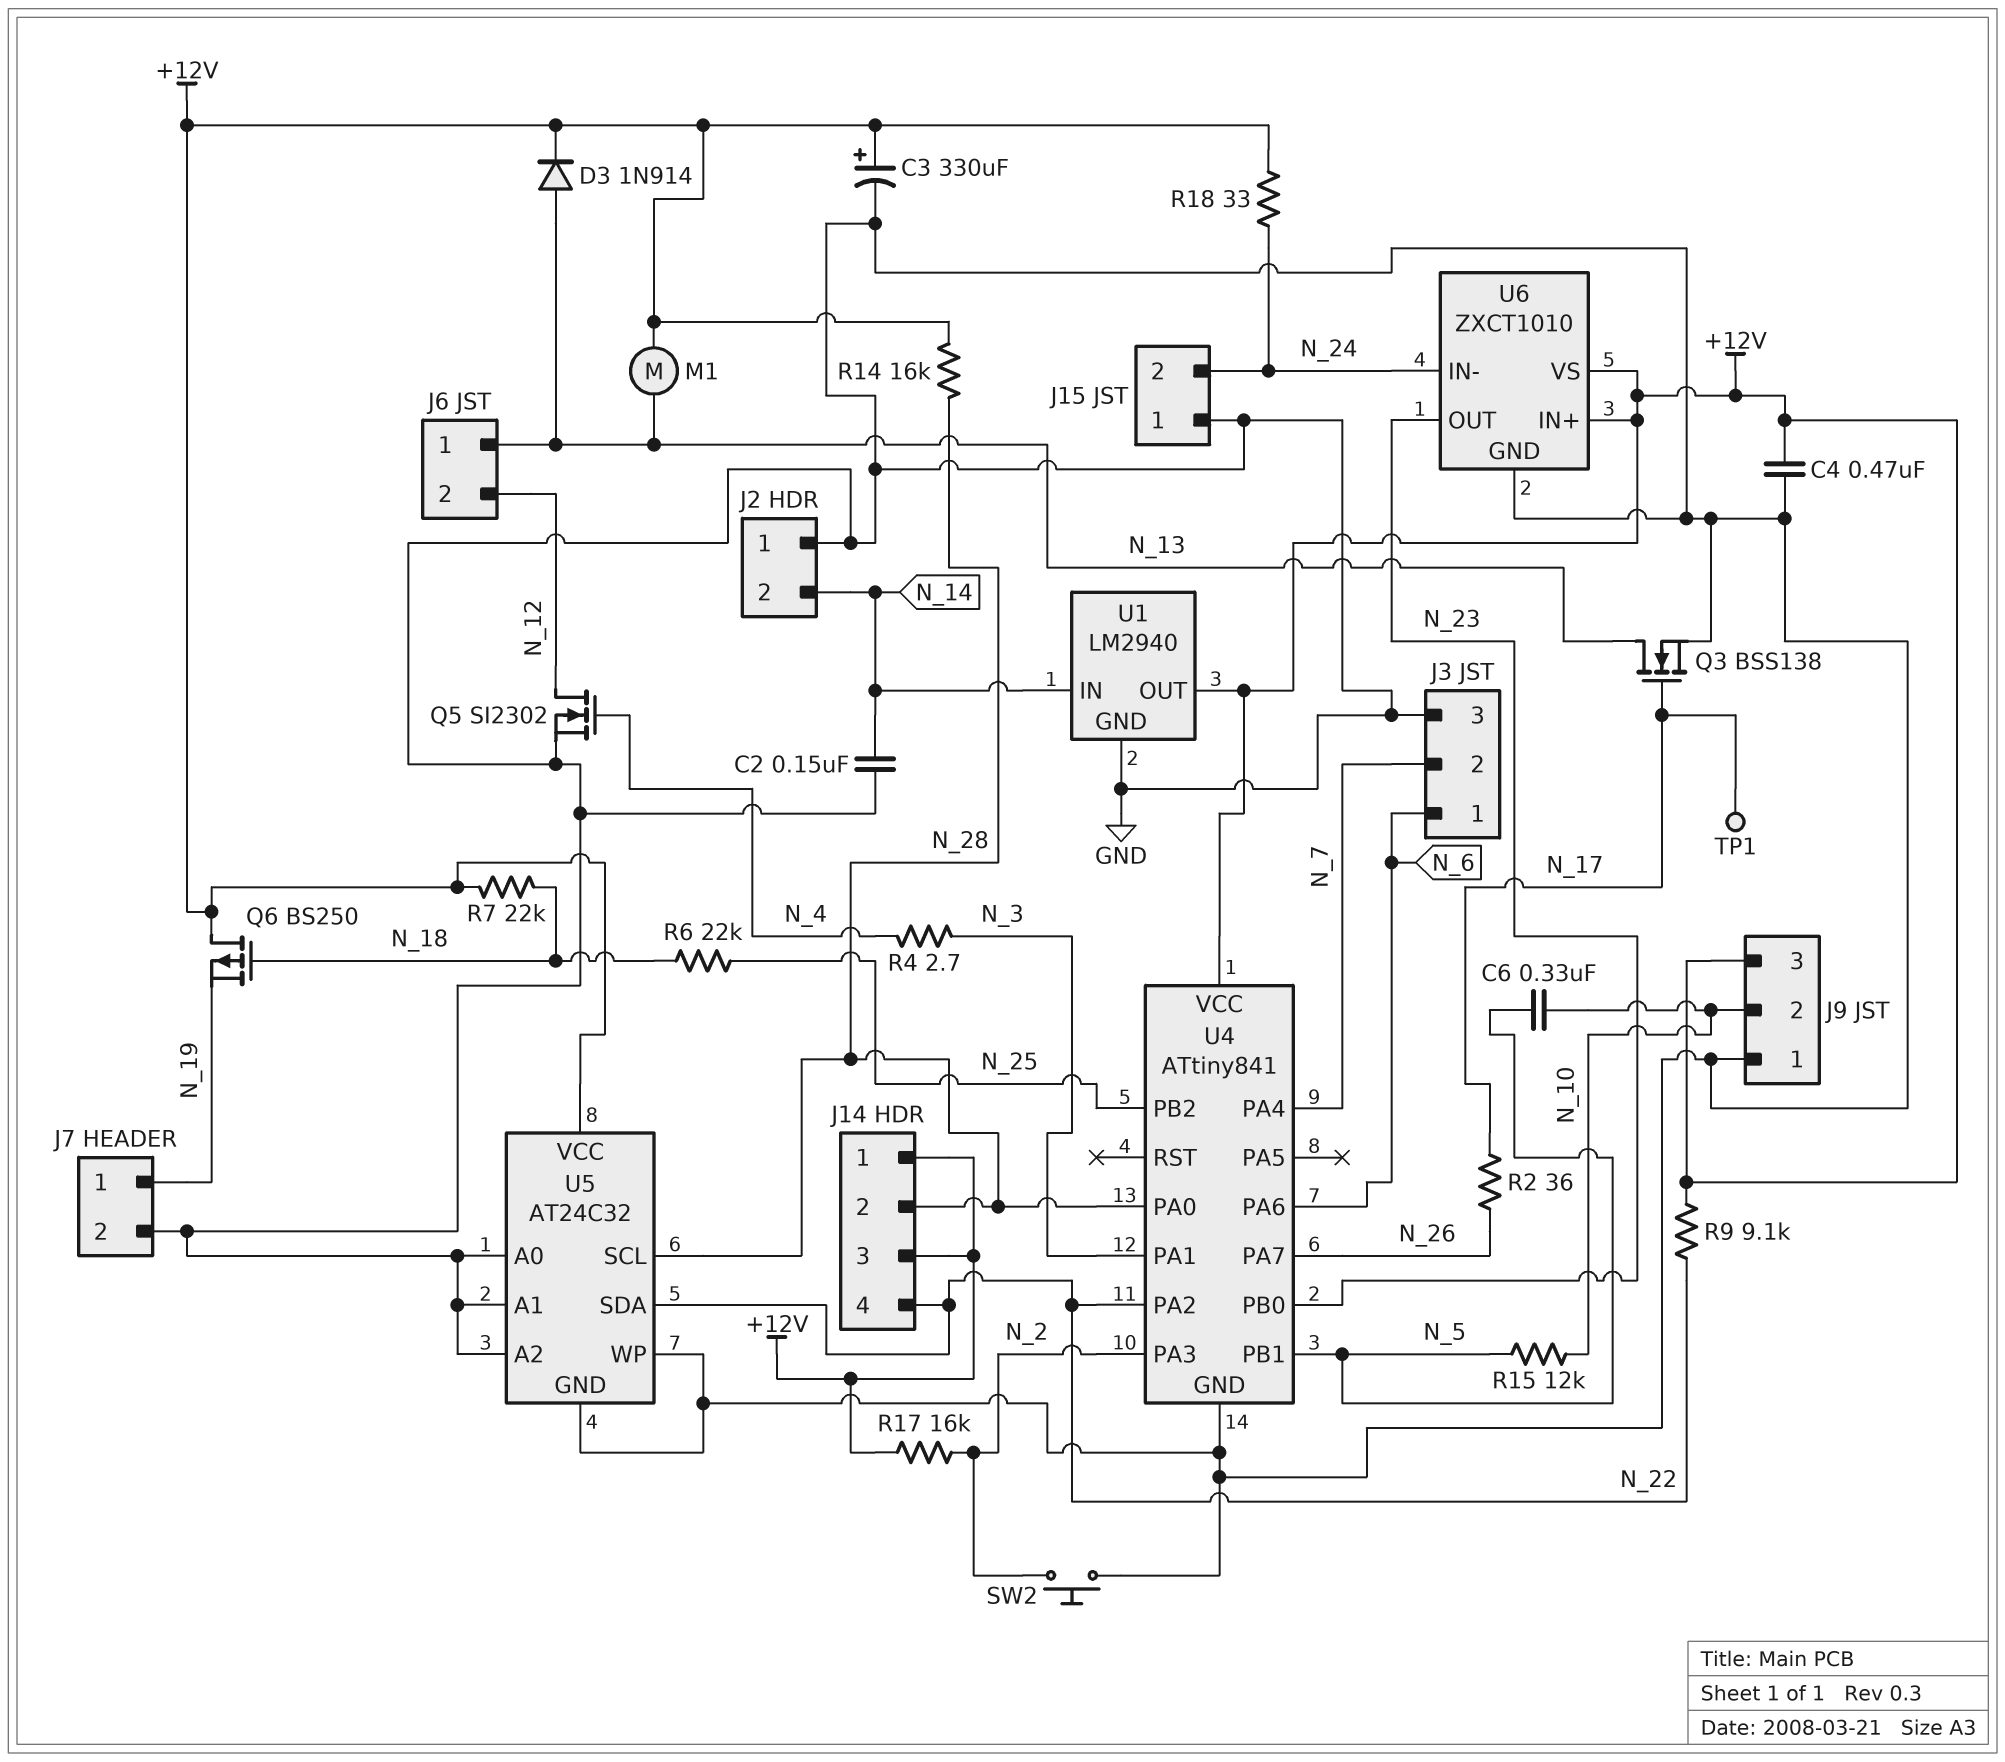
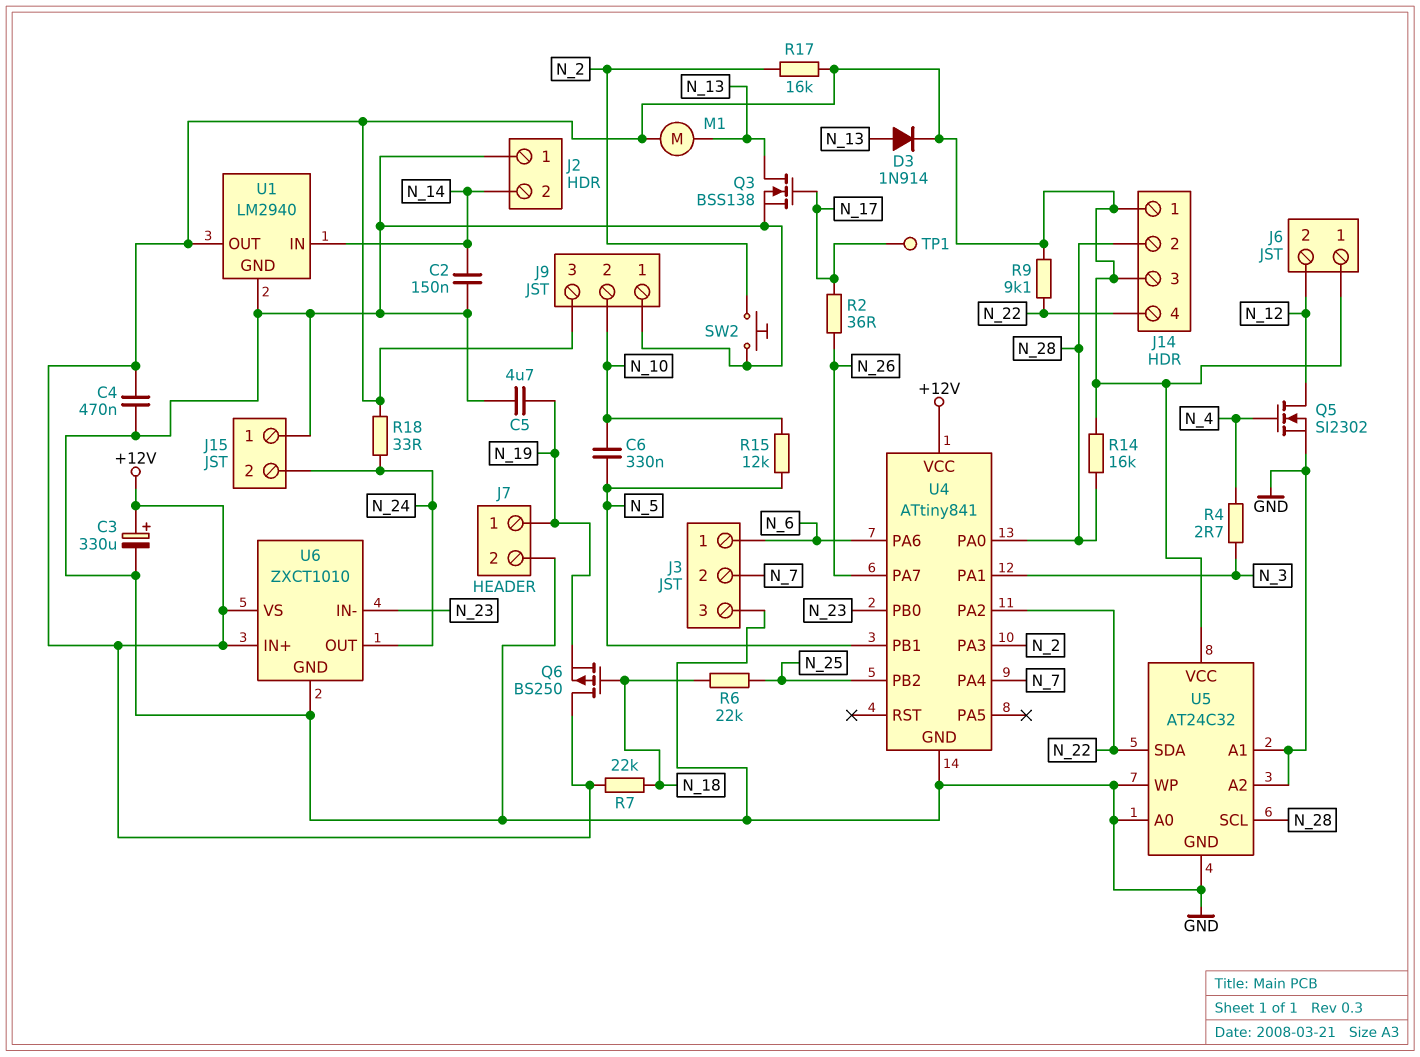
C5: none -> 4.7uF (GND, N_19)
J6 pin 1: N_13 -> +12V
U6 pin IN-: N_24 -> N_23
U6 pin OUT: N_23 -> N_24

